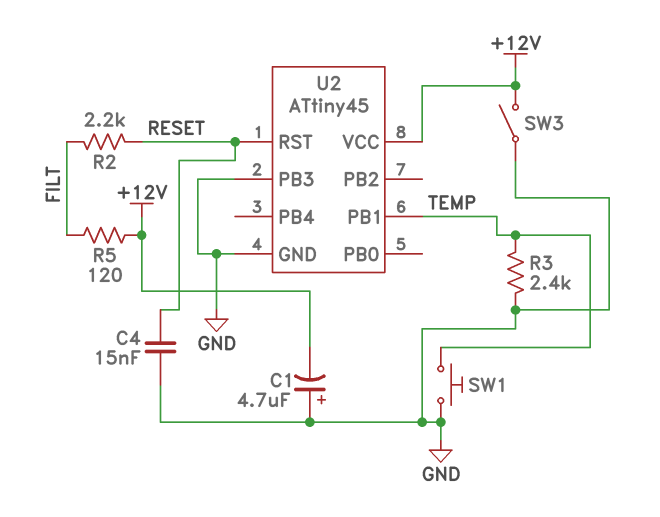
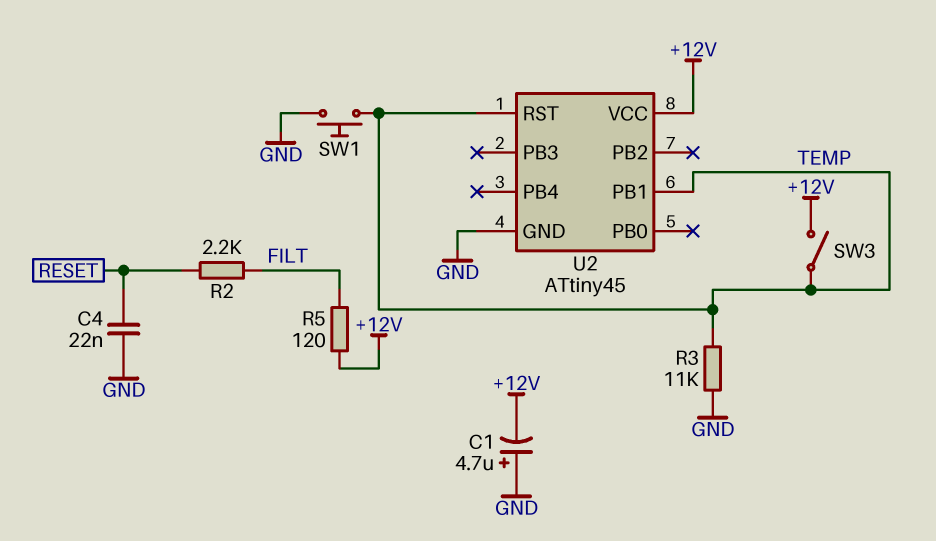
C4: 15nF (GND, RESET) -> 22nF (GND, RESET)
R3: 2.4k (GND, TEMP) -> 11k (GND, TEMP)
SW3: switch (+12V, GND) -> switch (+12V, TEMP)
U2 pin PB3: GND -> none
U2 pin RST: RESET -> TEMP

